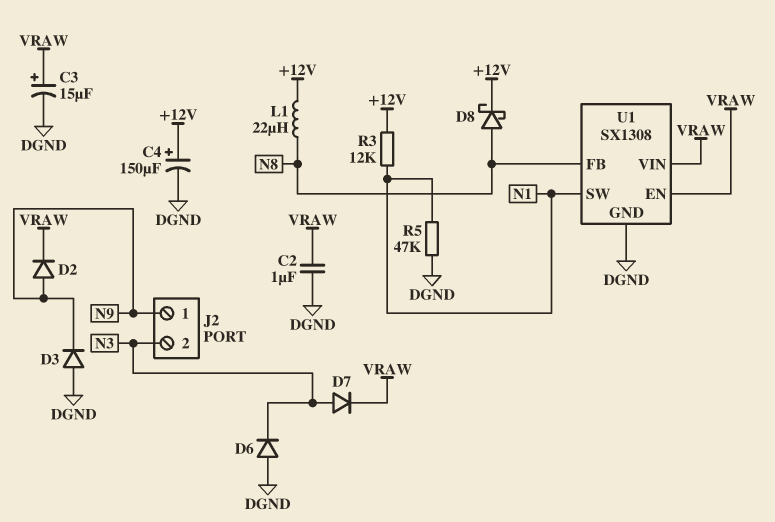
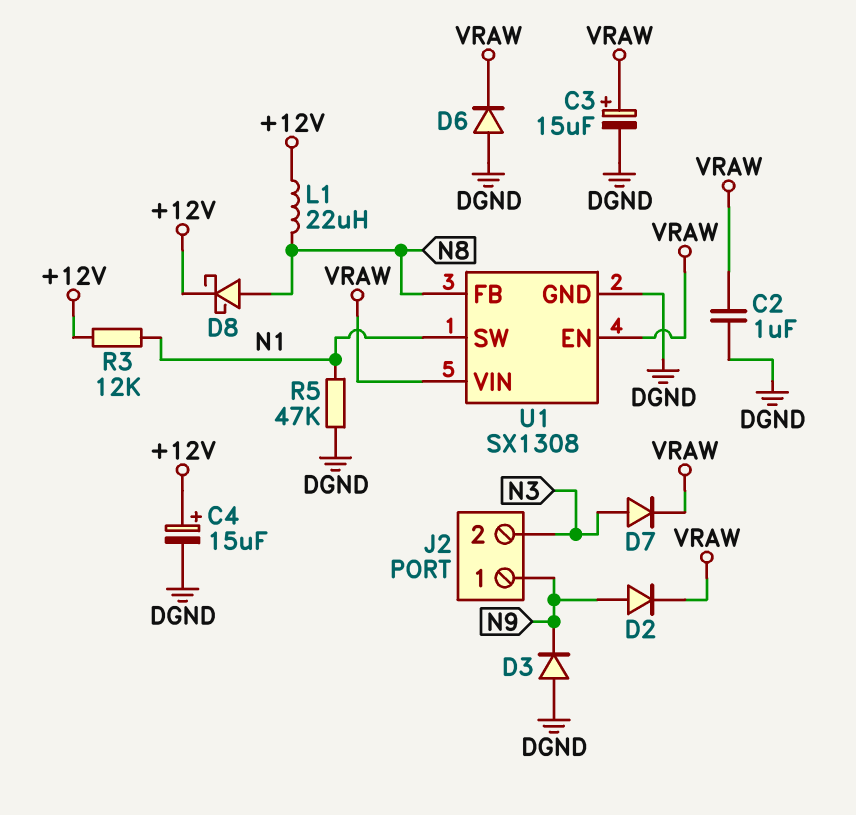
C4: 150uF (plus +12V, minus DGND) -> 15uF (plus +12V, minus DGND)
D6: diode (A DGND, K N3) -> diode (A DGND, K VRAW)

